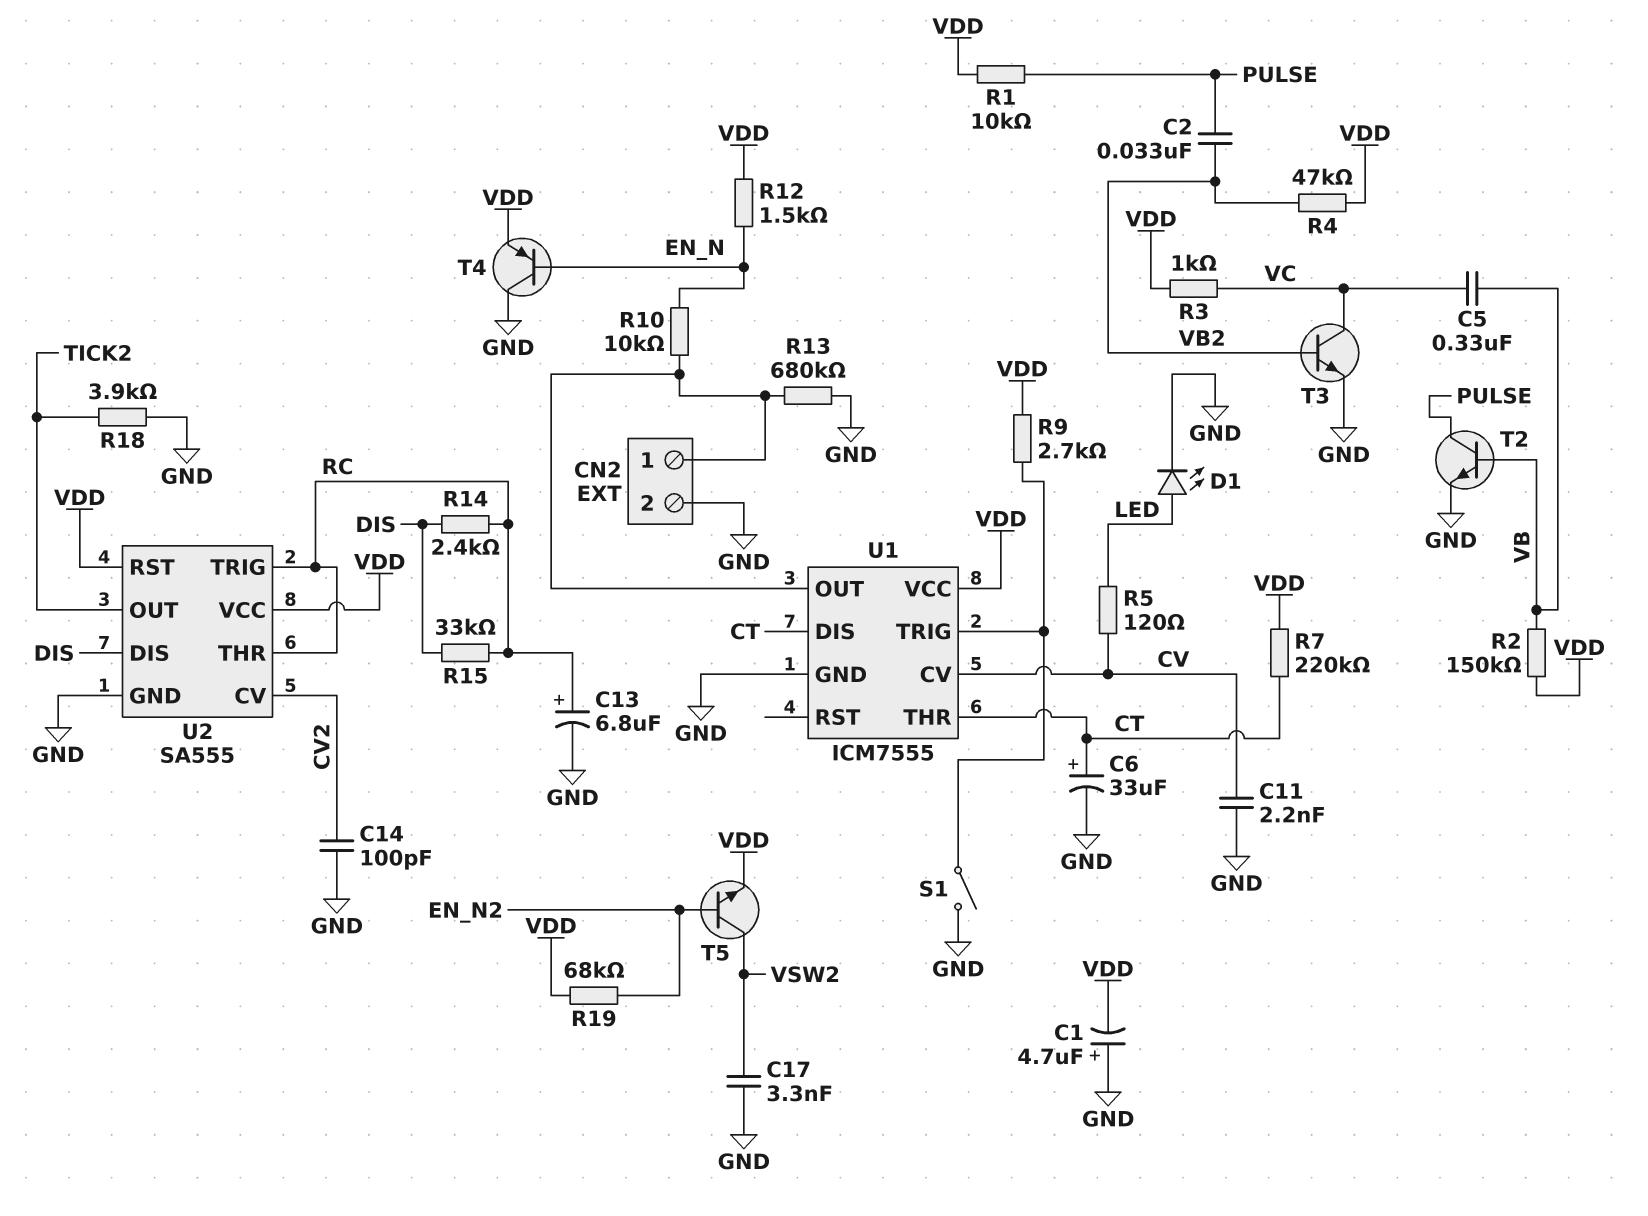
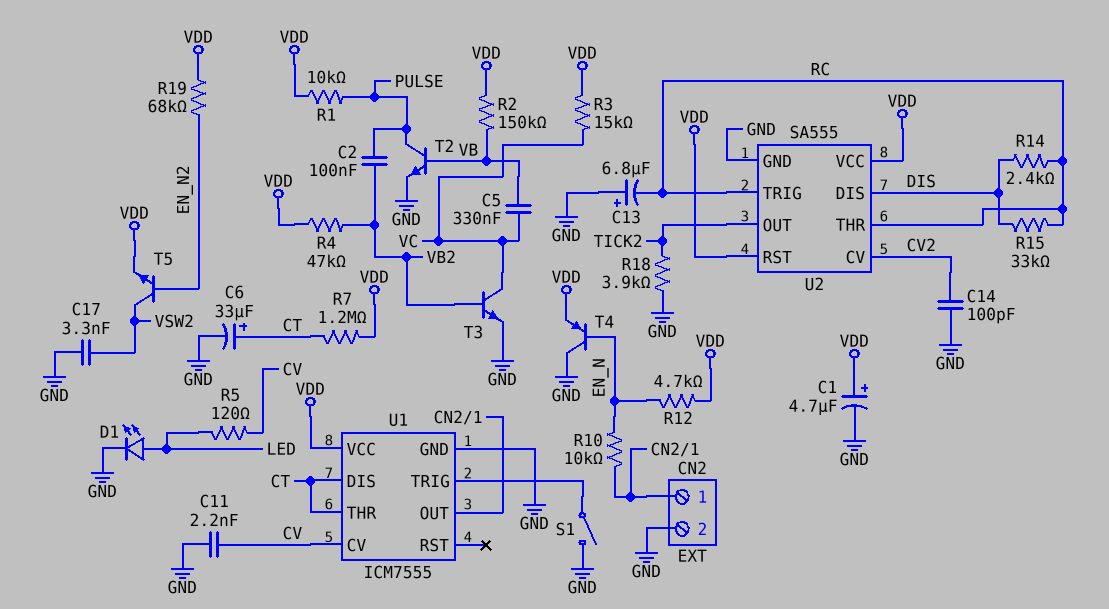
C1: 4.7uF (plus GND, minus VDD) -> 4.7uF (plus VDD, minus GND)
C2: 33nF (PULSE, VB2) -> 100nF (PULSE, VB2)
C13: 6.8uF (plus RC, minus GND) -> 6.8uF (plus GND, minus RC)
R3: 1k (VC, VDD) -> 15k (VC, VDD)
R7: 220k (CT, VDD) -> 1.2M (CT, VDD)
R9: 2.7k (U1/TRIG, VDD) -> none
R12: 1.5k (EN_N, VDD) -> 4.7k (EN_N, VDD)
R13: 680k (CN2/1, GND) -> none

